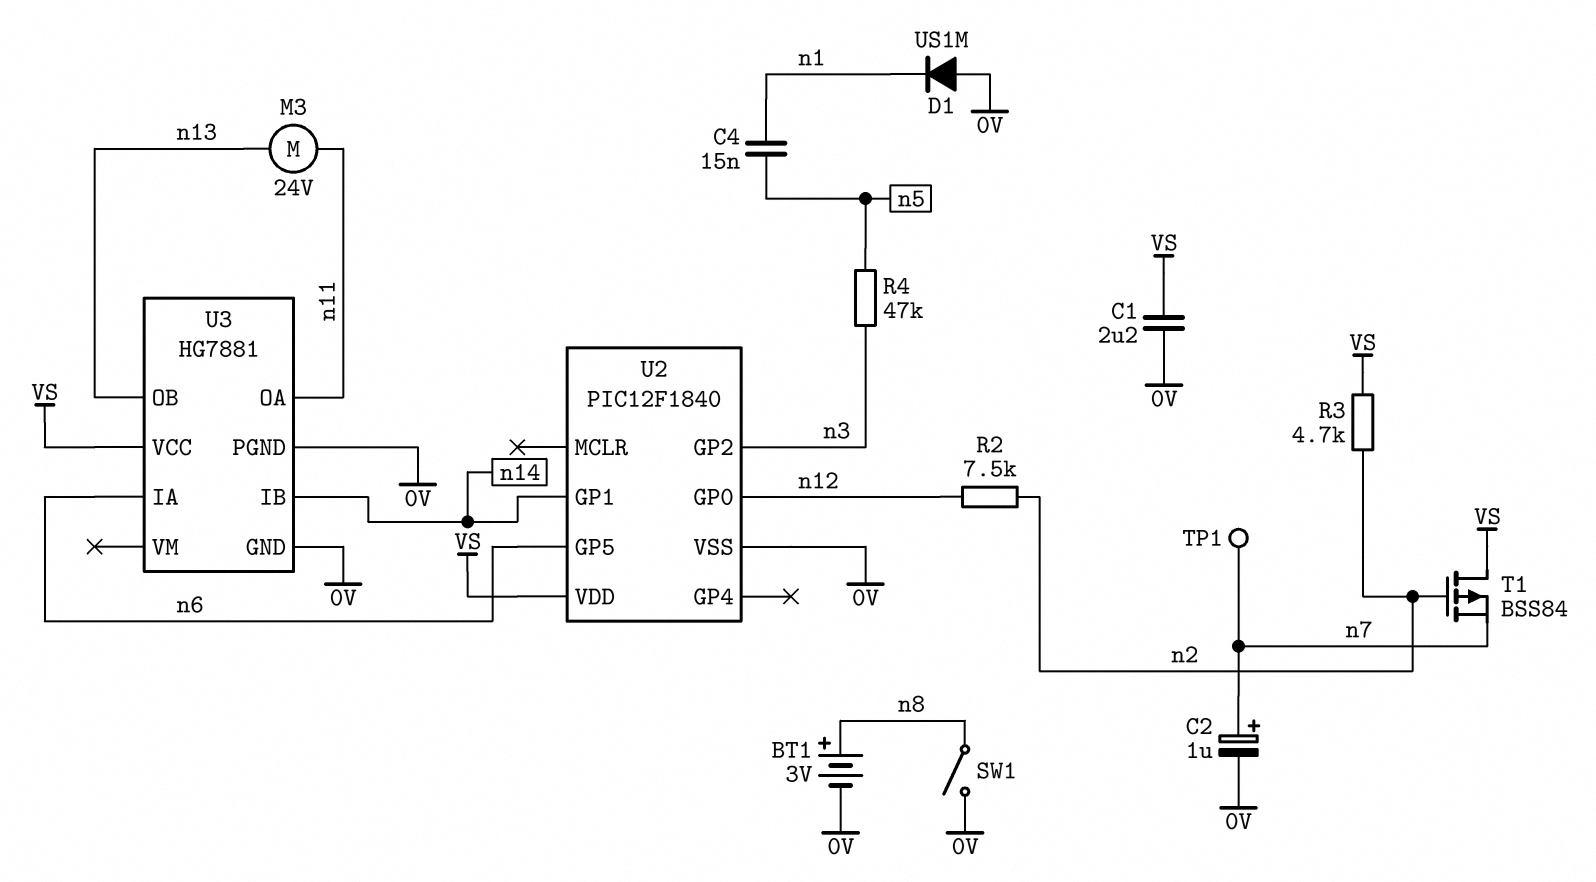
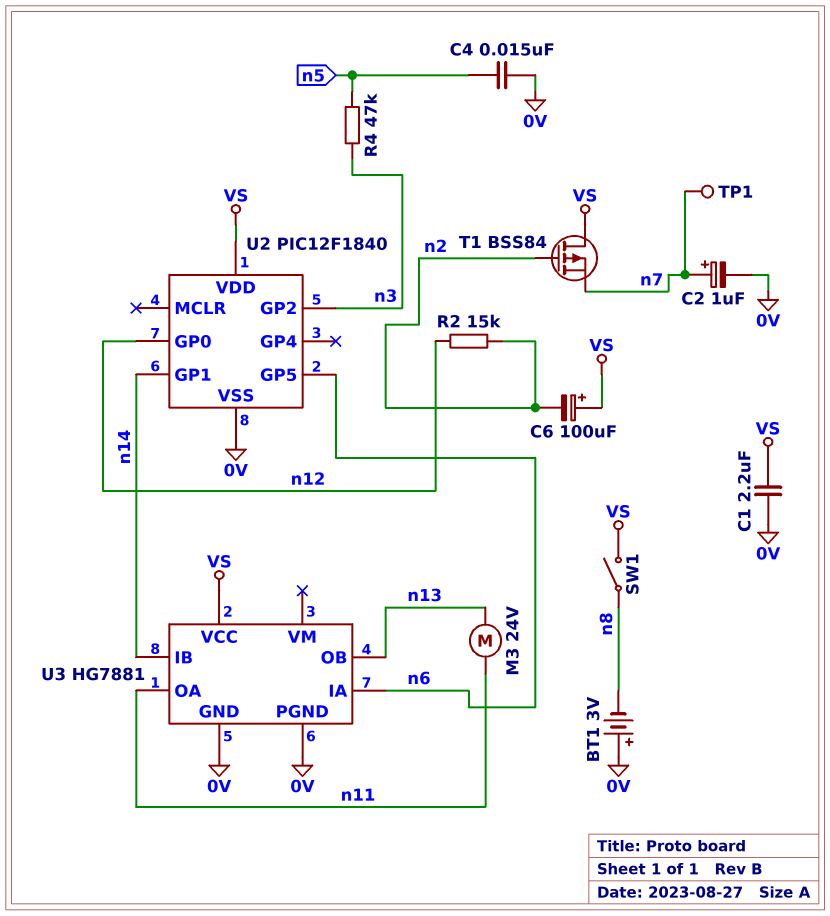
BT1: 3V (plus n8, minus 0V) -> 3V (plus 0V, minus n8)
C4: 15nF (n1, n5) -> 15nF (0V, n5)
C6: none -> 100uF (plus VS, minus n2)
D1: diode US1M (A 0V, K n1) -> none
R2: 7.5k (n2, n12) -> 15k (n2, n12)
R3: 4.7k (VS, n2) -> none
SW1: switch (0V, n8) -> switch (VS, n8)

